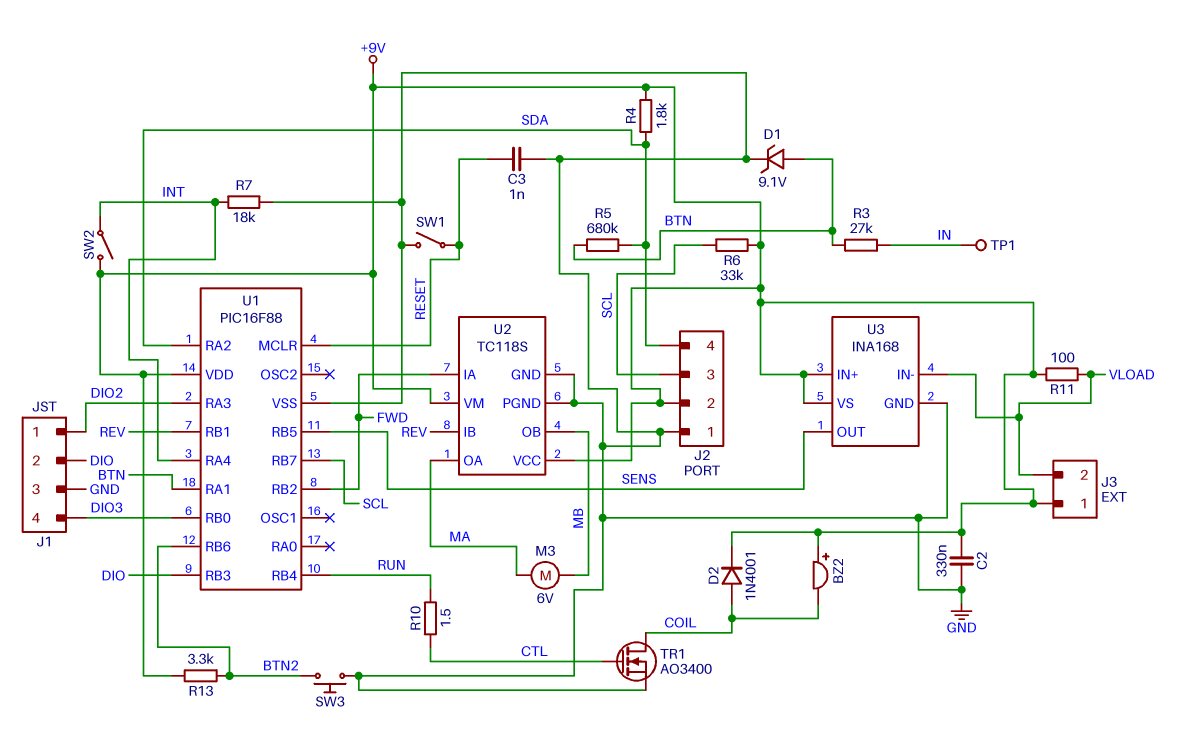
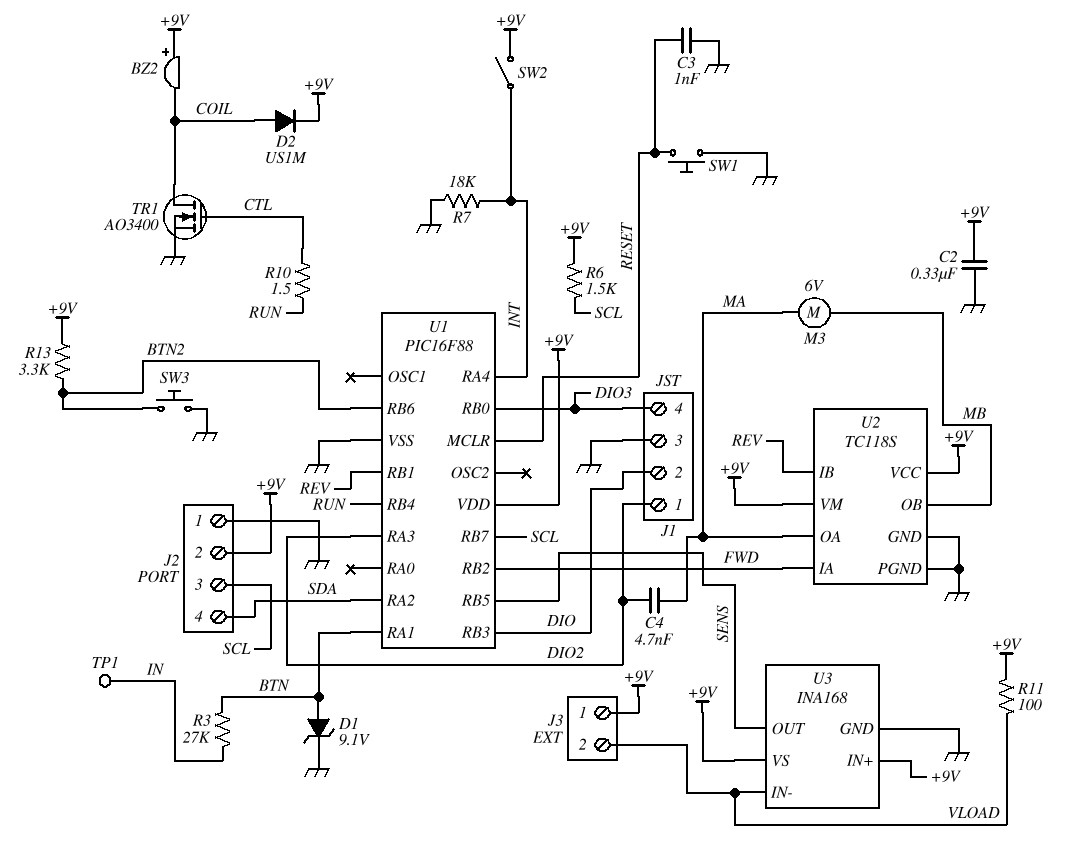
C4: none -> 4.7nF (DIO2, MA)
D2: diode 1N4001 (A COIL, K +9V) -> diode US1M (A COIL, K +9V)
R4: 1.8k (+9V, SDA) -> none
R5: 680k (BTN, SDA) -> none
R6: 33k (+9V, SCL) -> 1.5k (+9V, SCL)
SW1: switch (GND, RESET) -> button (GND, RESET)

